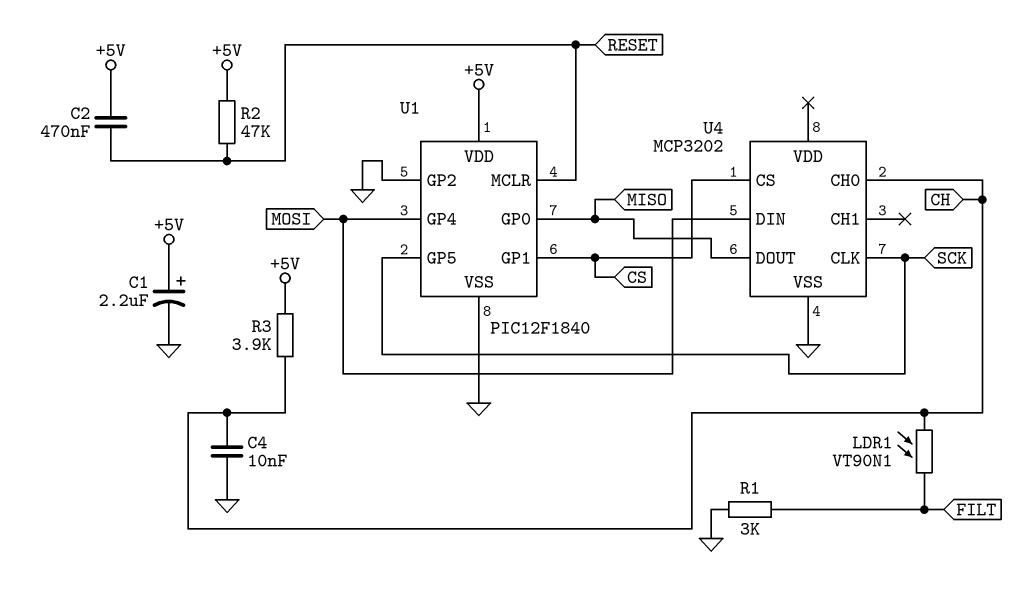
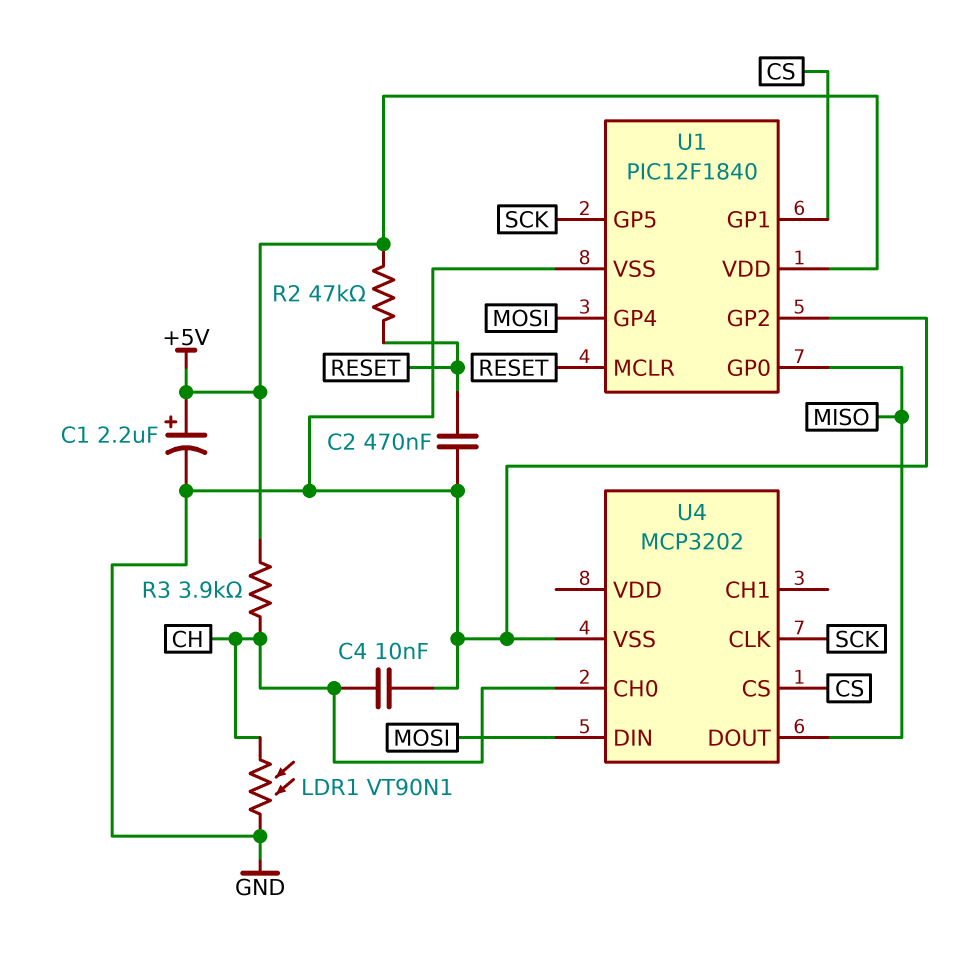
C2: 470nF (+5V, RESET) -> 470nF (GND, RESET)
LDR1: VT90N1 (CH, FILT) -> VT90N1 (CH, GND)
R1: 3k (FILT, GND) -> none

